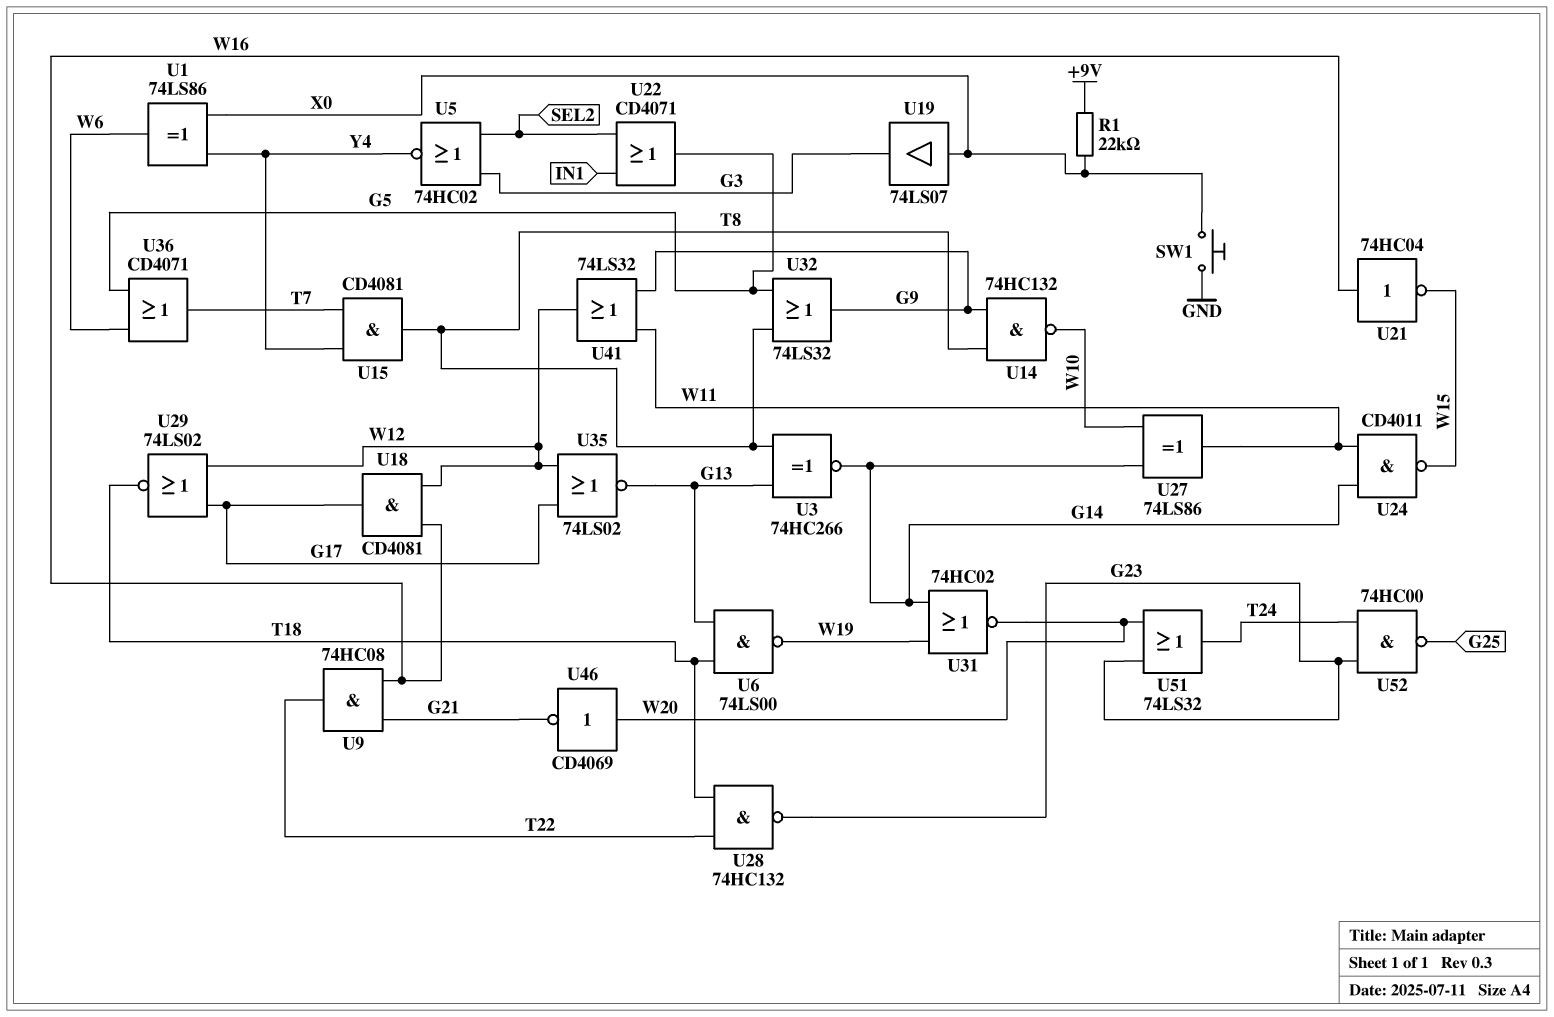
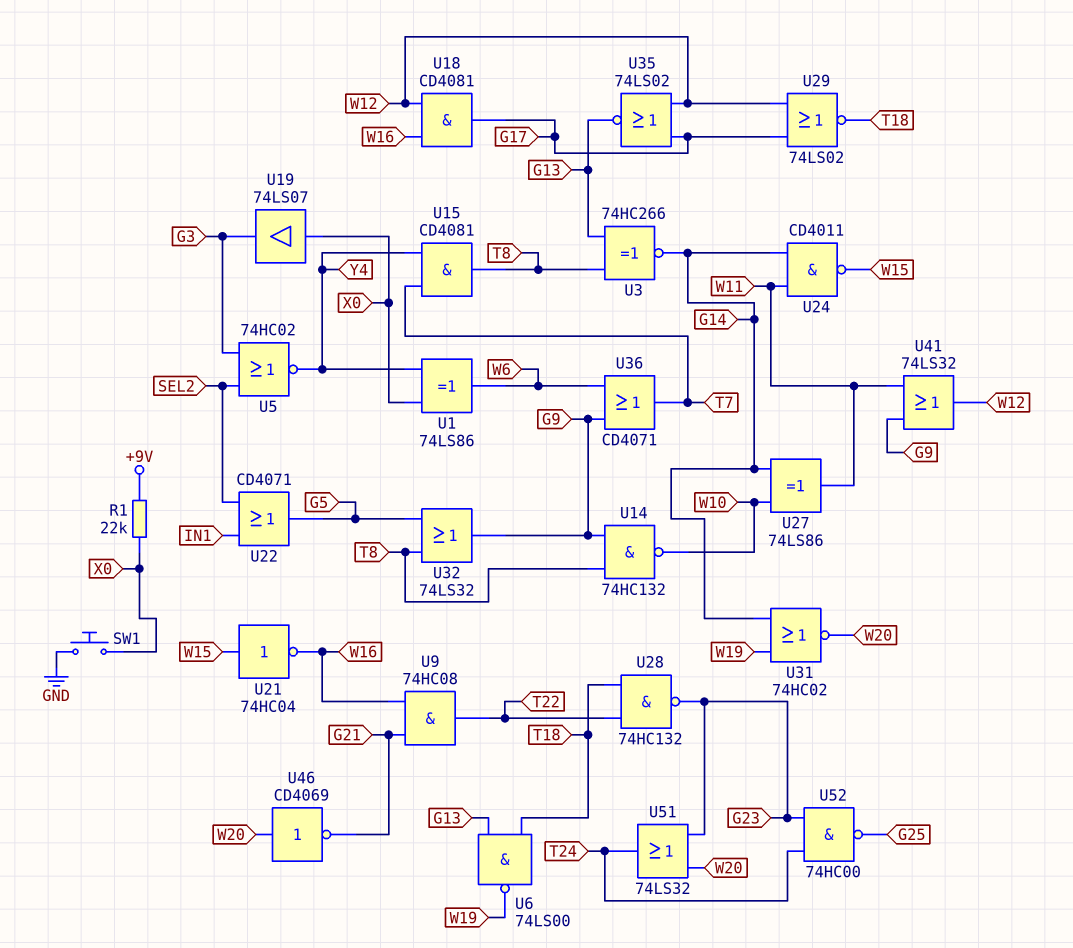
U21: NOT 74HC04 (in W16, out W15) -> NOT 74HC04 (in W15, out W16)
U36: OR CD4071 (in G5, in W6, out T7) -> OR CD4071 (in G9, in W6, out T7)

